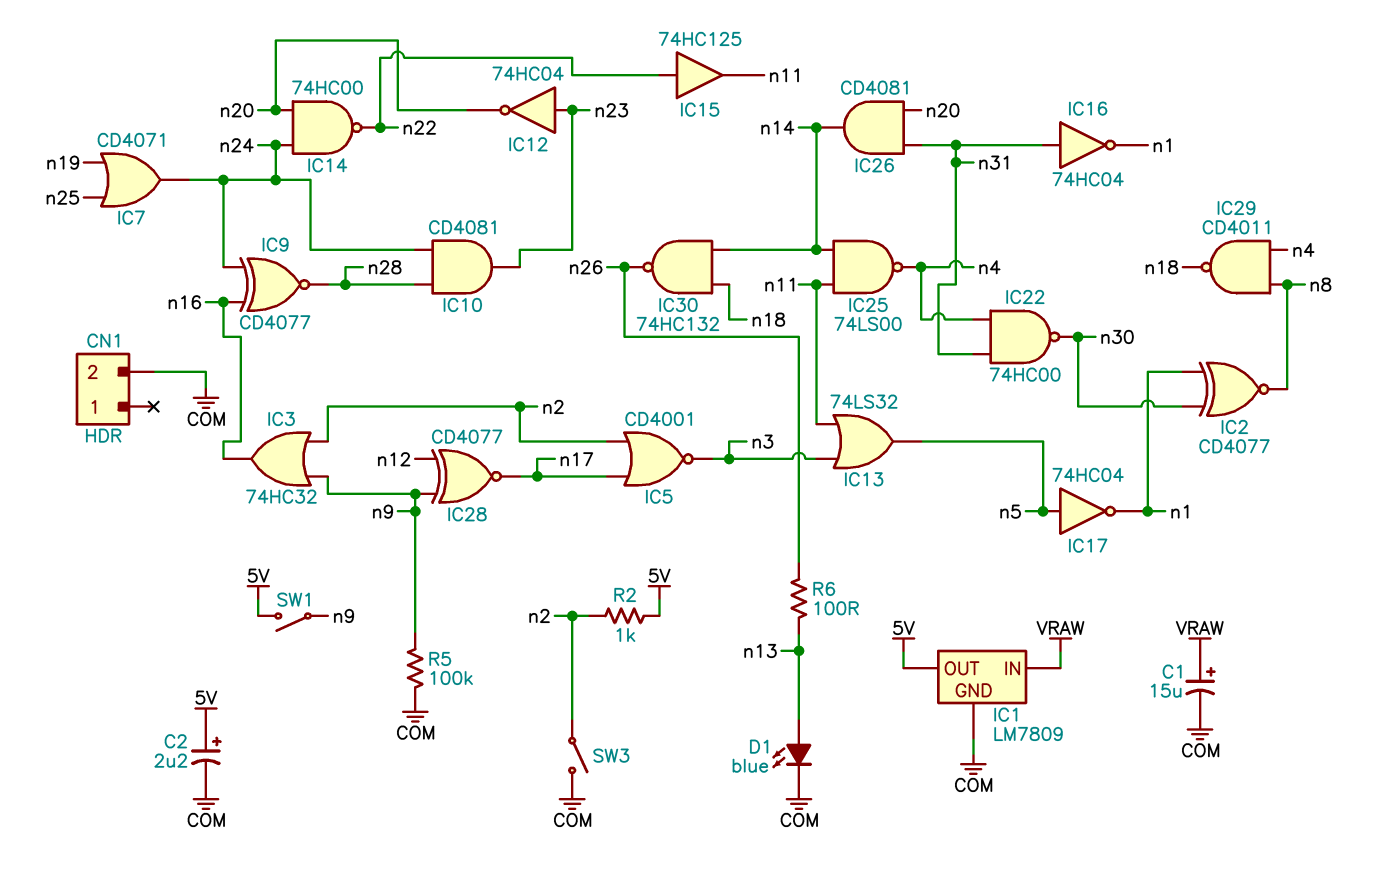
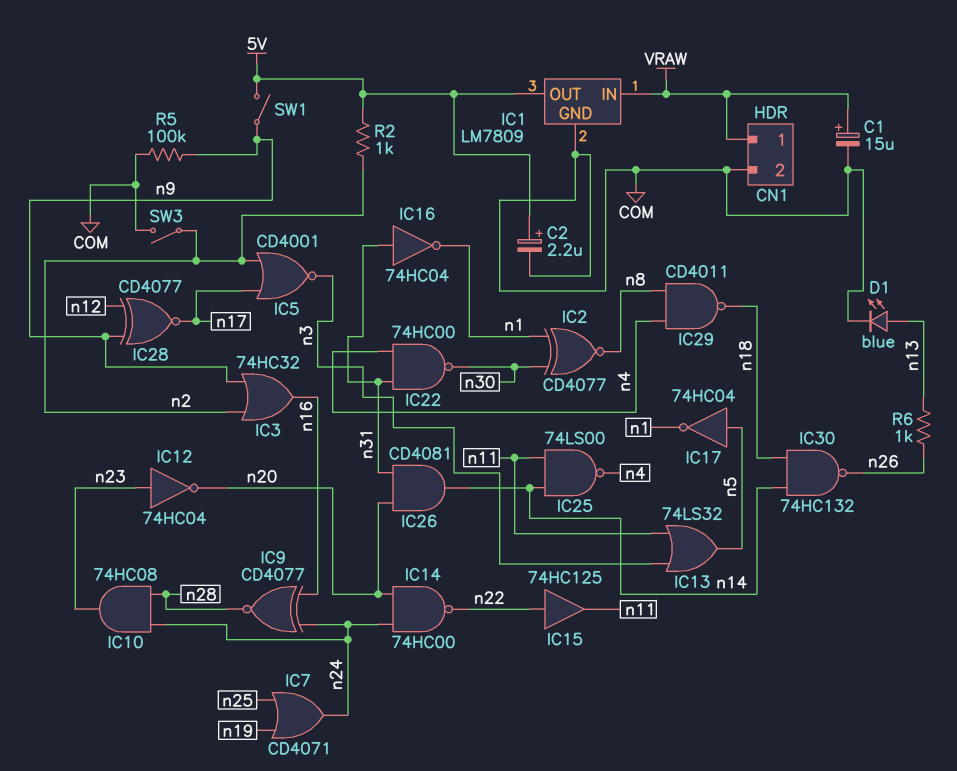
CN1 pin 1: none -> VRAW
IC10: AND CD4081 (in n24, in n28, out n23) -> AND 74HC08 (in n24, in n28, out n23)
R6: 100 (n13, n26) -> 1k (n13, n26)

